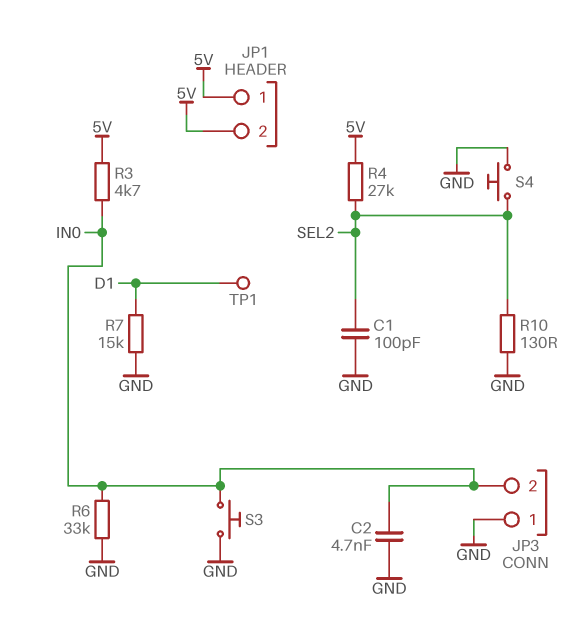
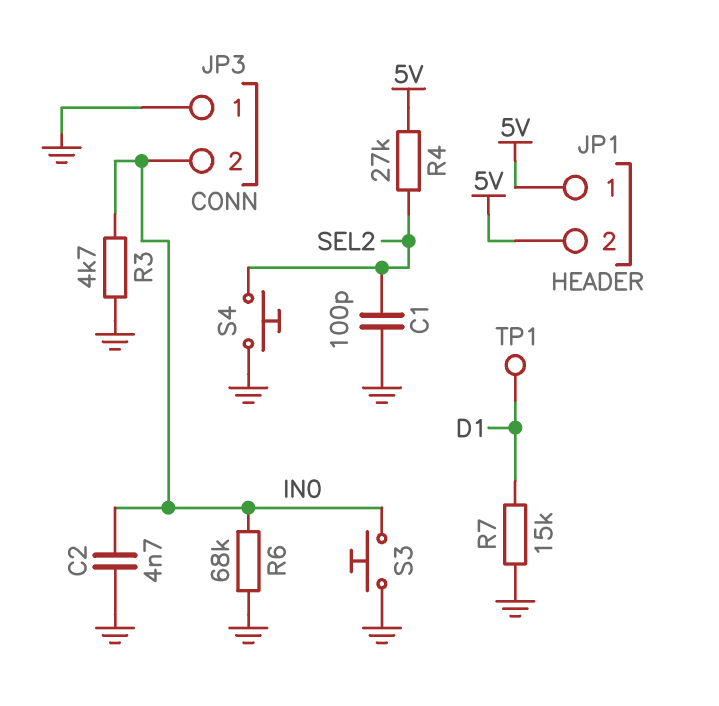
R3: 4.7k (5V, IN0) -> 4.7k (GND, IN0)
R6: 33k (GND, IN0) -> 68k (GND, IN0)
R10: 130 (GND, SEL2) -> none

